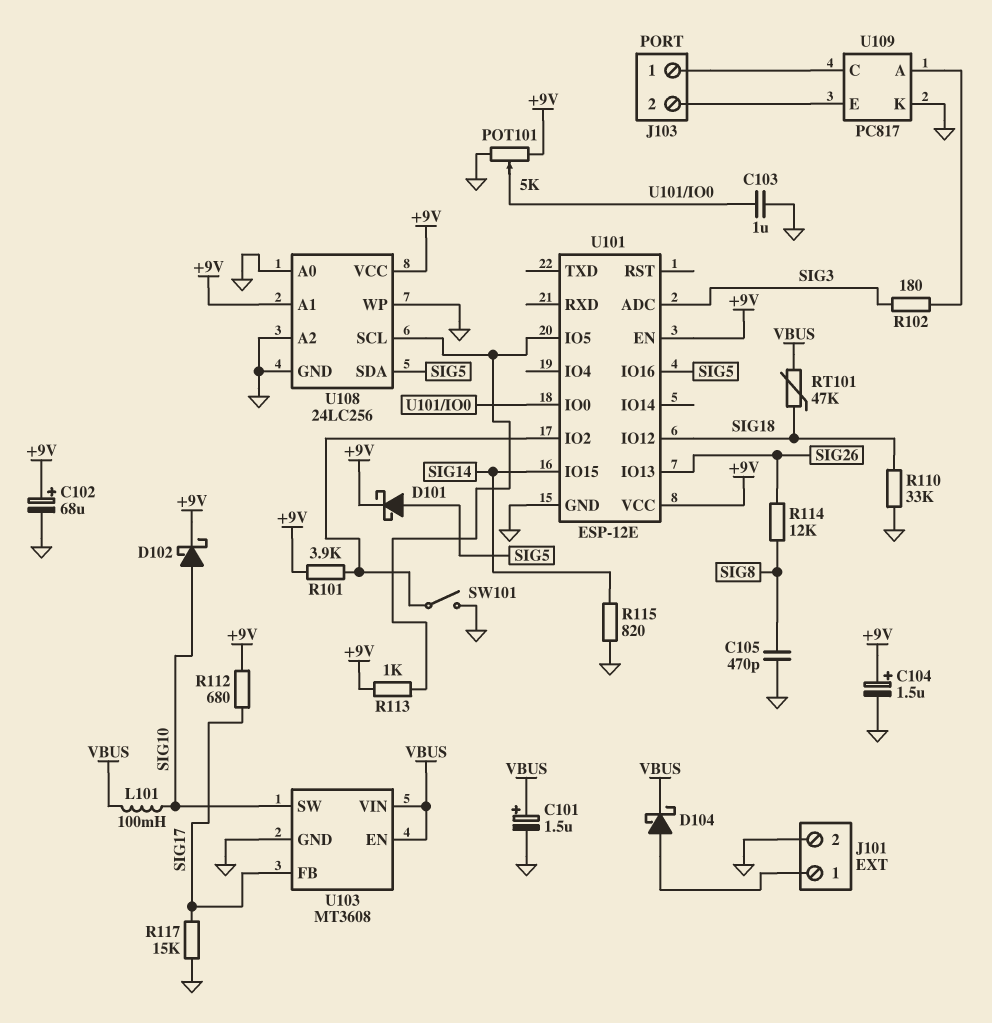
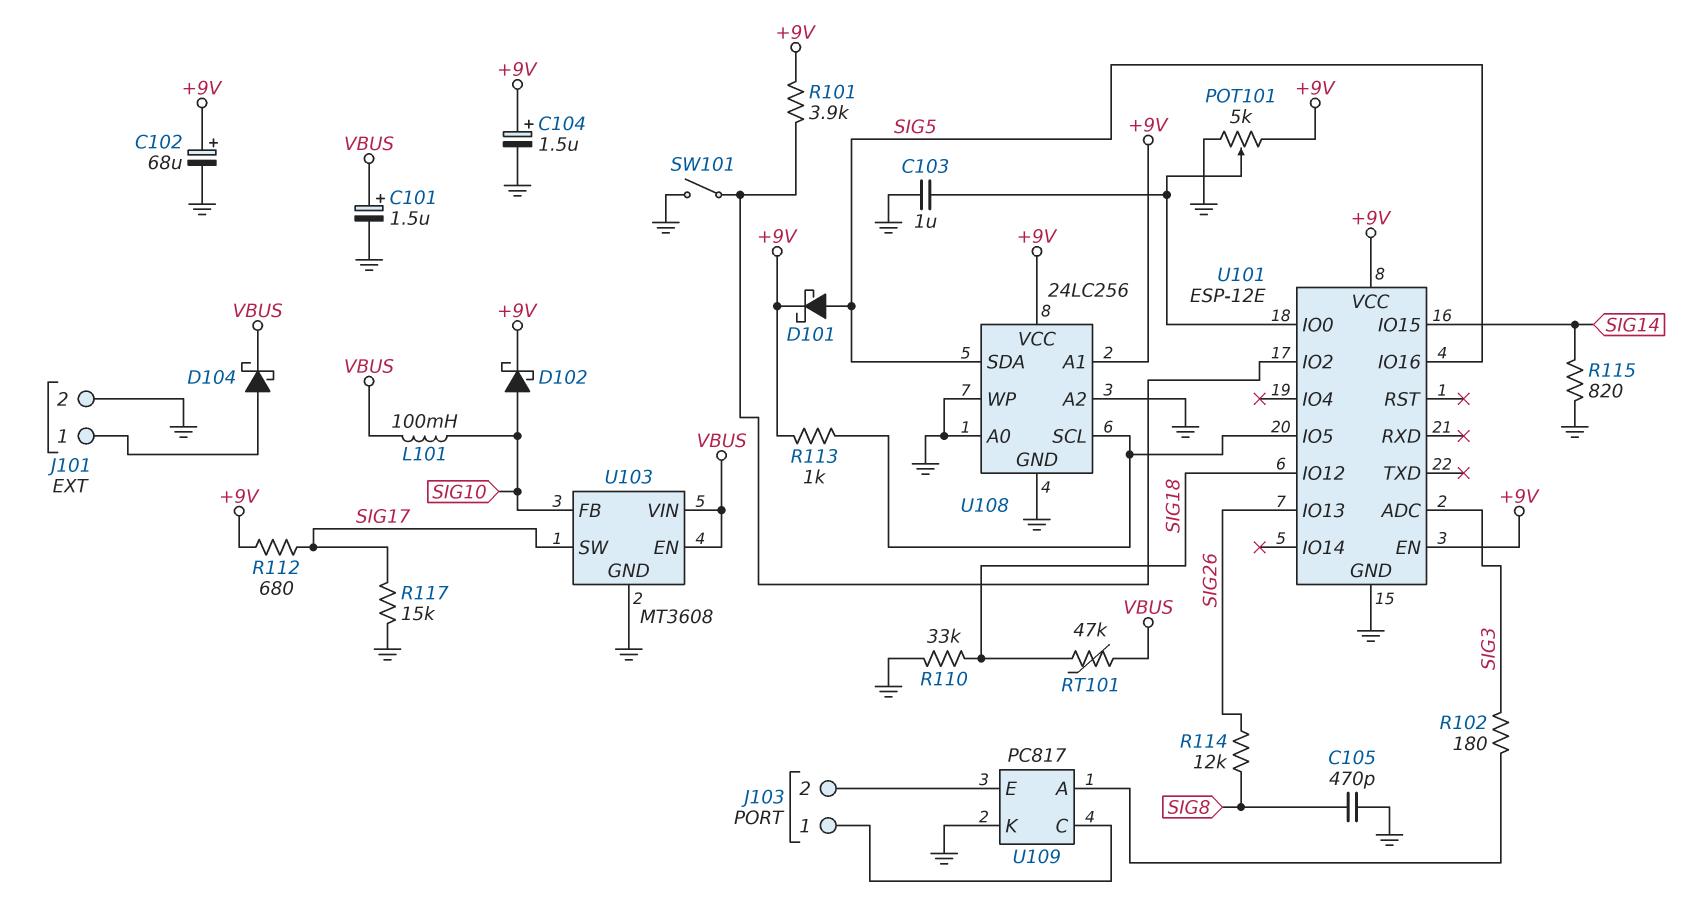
U103 pin FB: SIG17 -> SIG10
U103 pin SW: SIG10 -> SIG17

